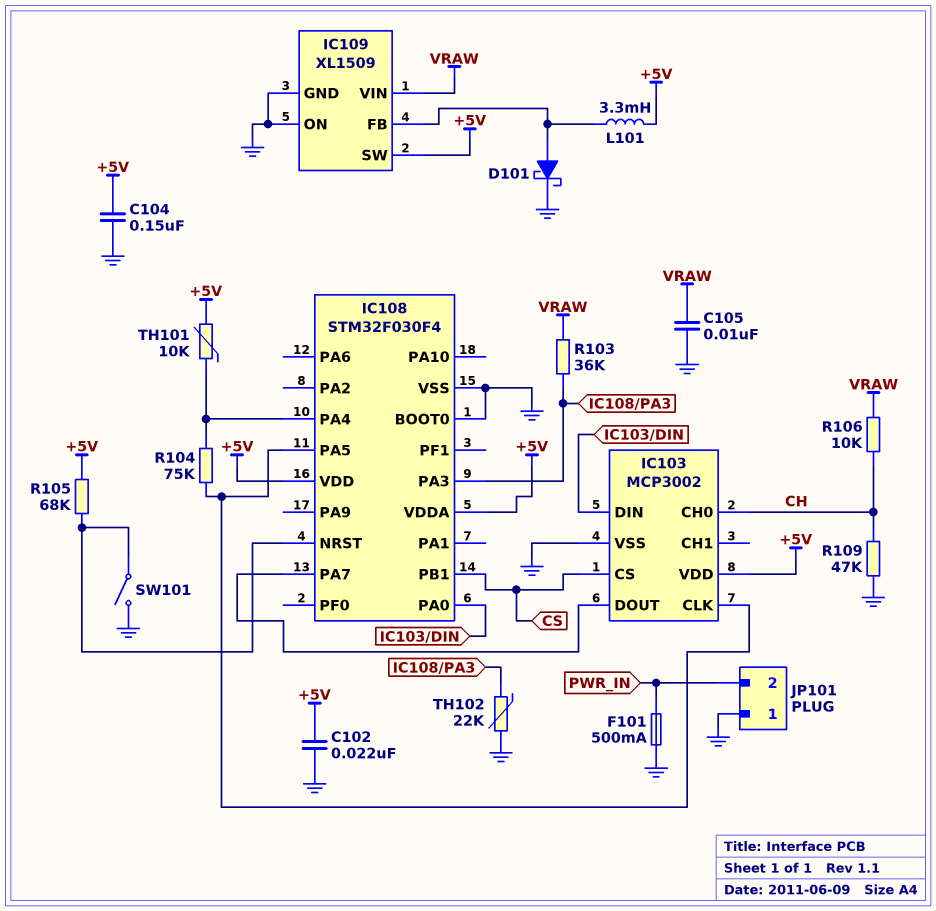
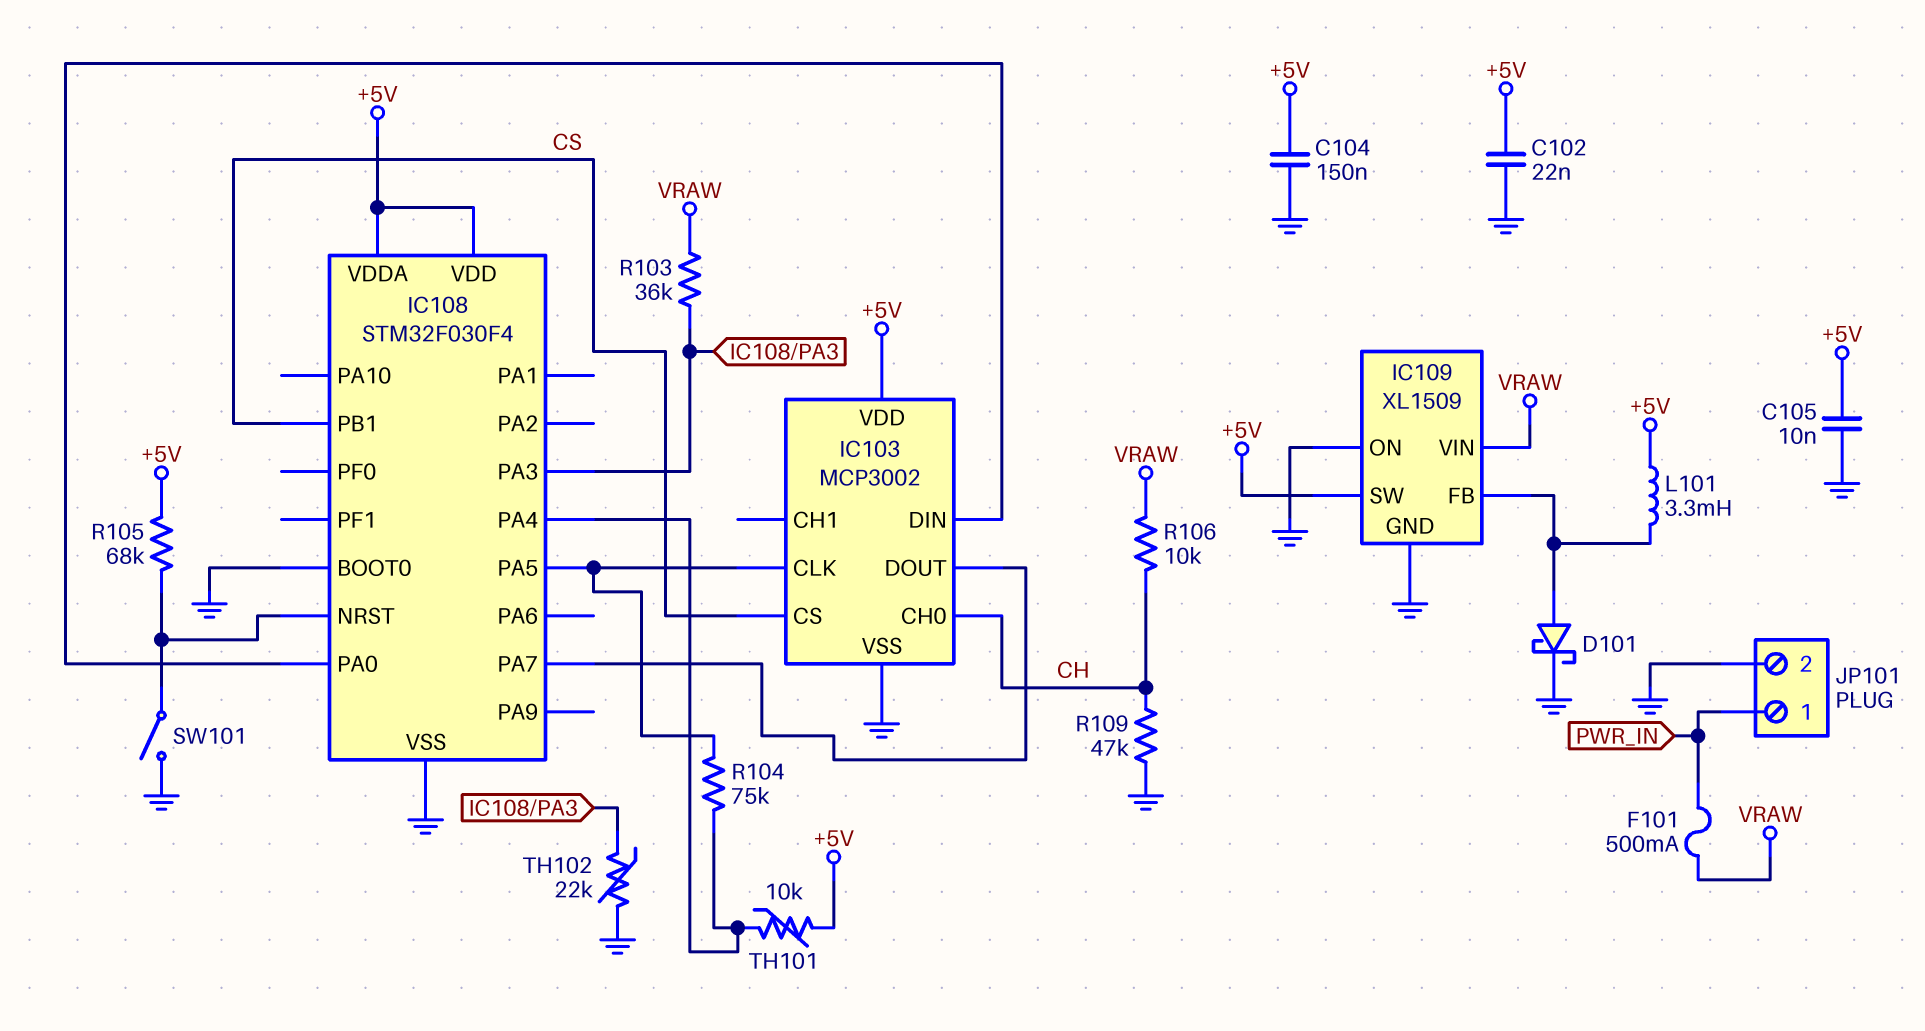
C105: 10nF (GND, VRAW) -> 10nF (+5V, GND)
F101: 500mA (GND, PWR_IN) -> 500mA (PWR_IN, VRAW)
JP101 pin 1: GND -> PWR_IN
JP101 pin 2: PWR_IN -> GND

